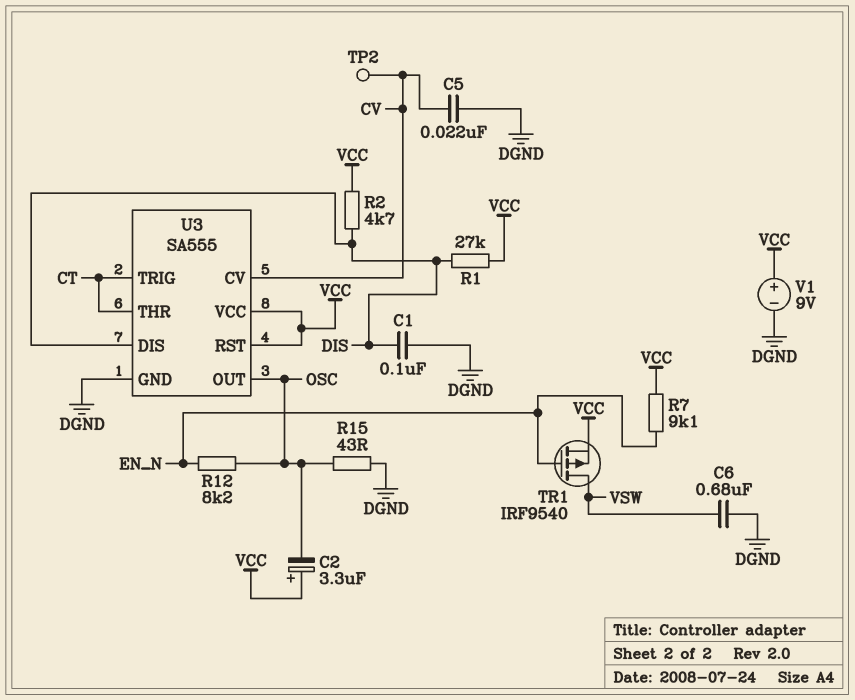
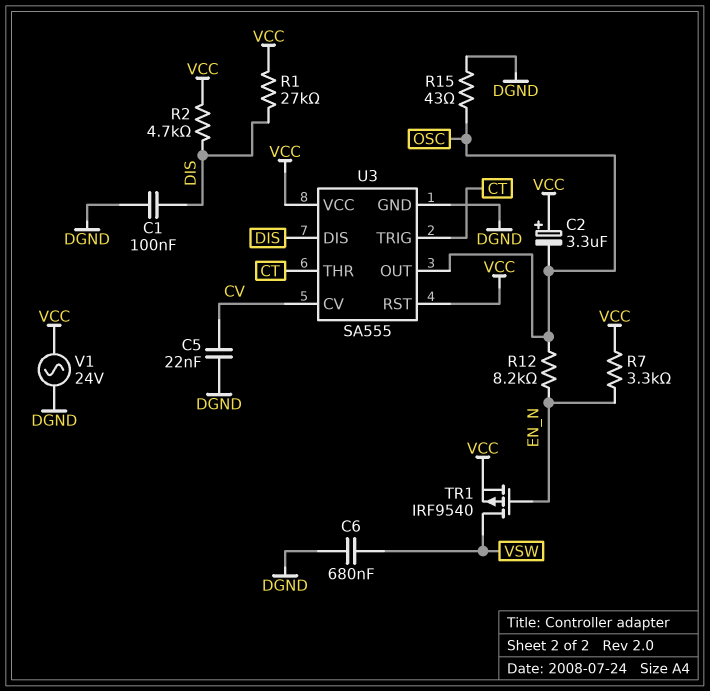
R7: 9.1k (EN_N, VCC) -> 3.3k (EN_N, VCC)
TP2: test point (CV) -> none
V1: 9V (plus VCC, minus DGND) -> AC 24V (DGND, VCC)

